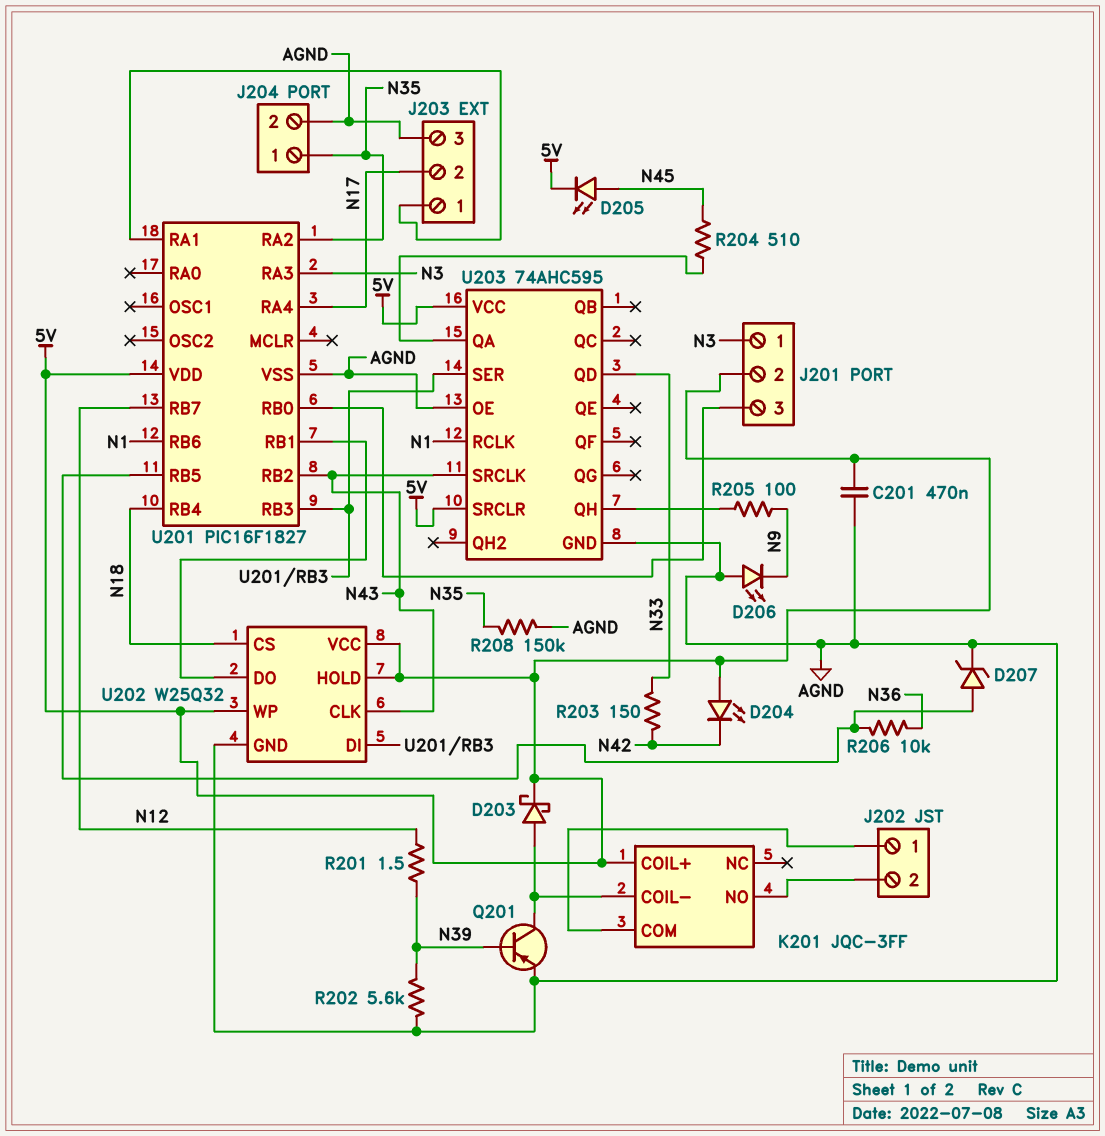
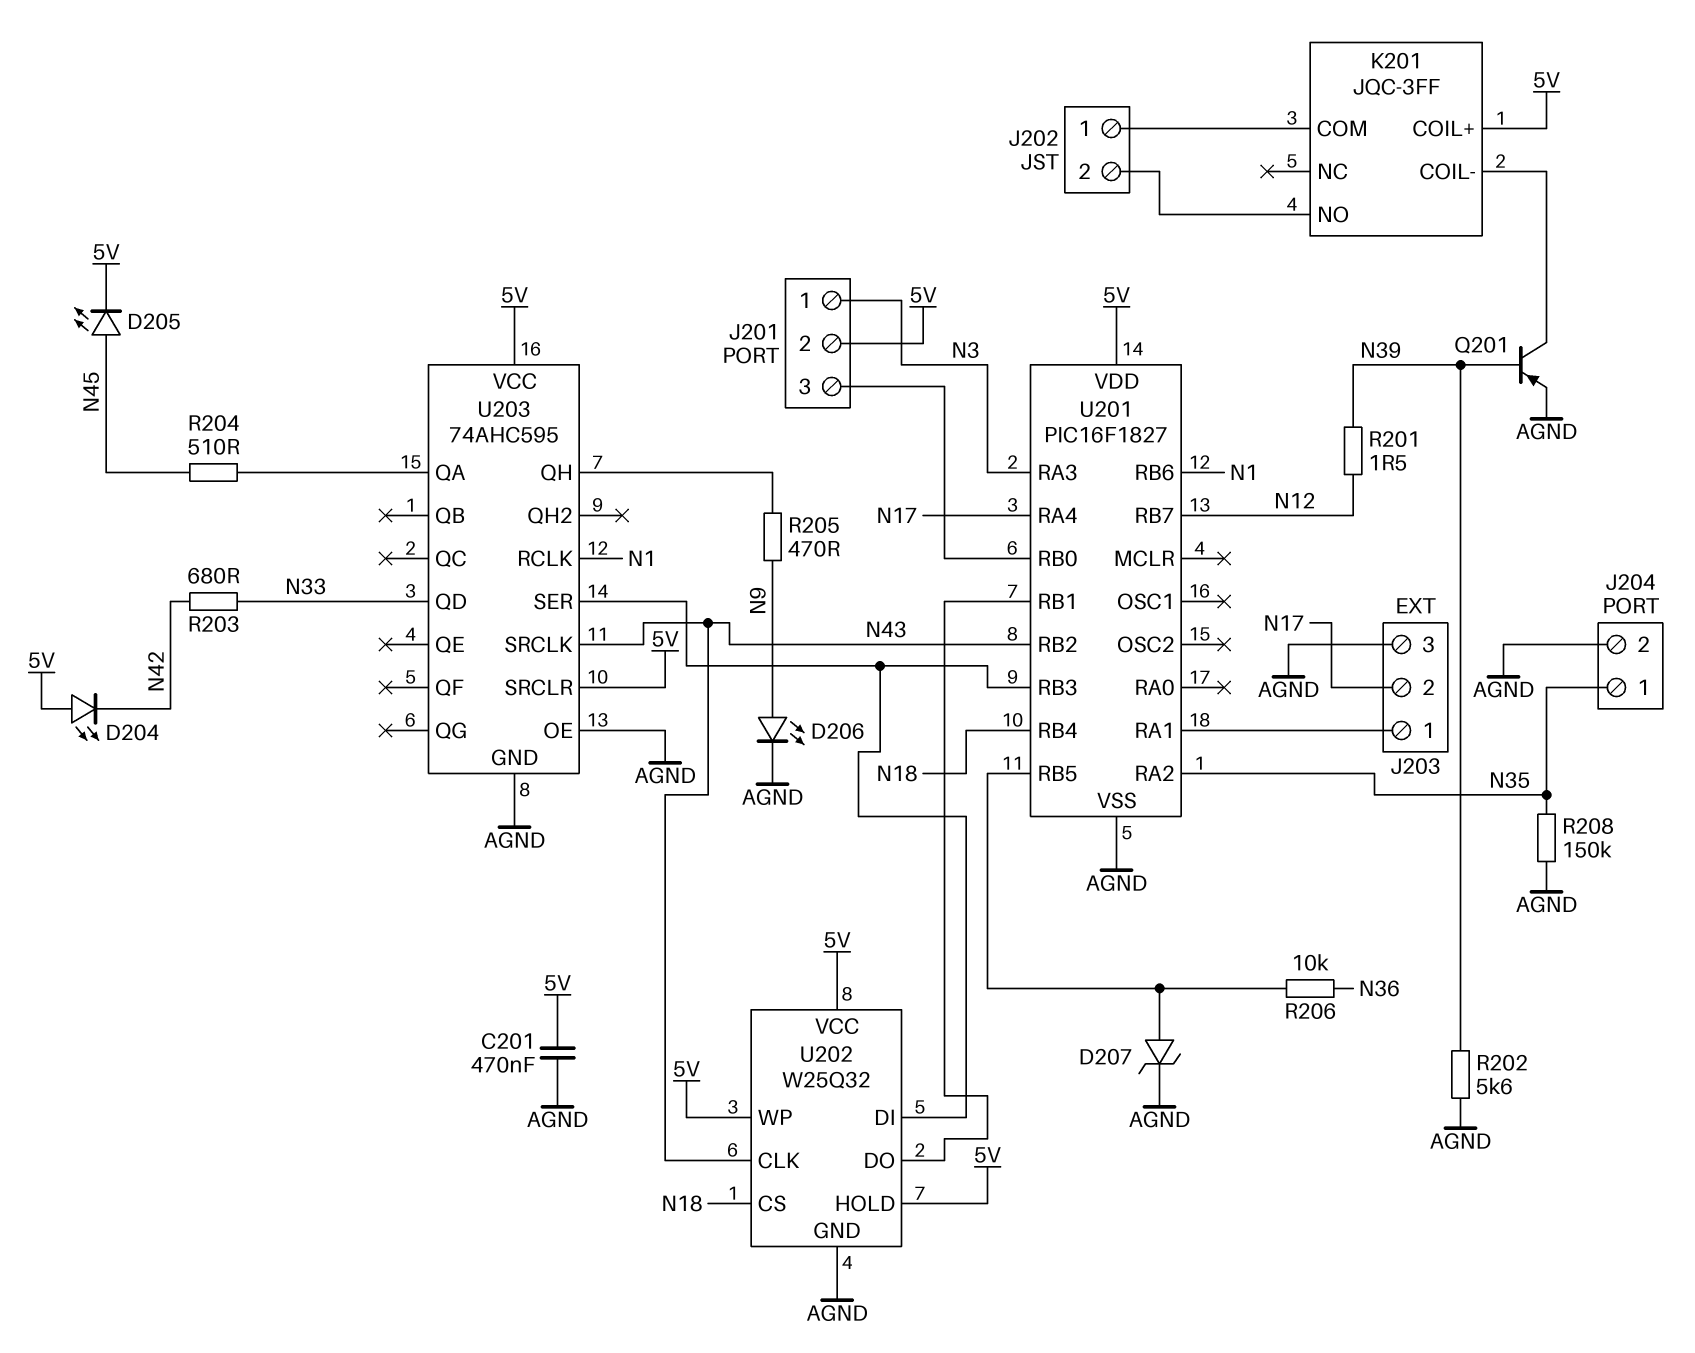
D203: schottky (A K201/COIL-, K 5V) -> none
D206: LED (A AGND, K N9) -> LED (A N9, K AGND)
R203: 150 (N33, N42) -> 680 (N33, N42)
R205: 100 (N9, U203/QH) -> 470 (N9, U203/QH)

